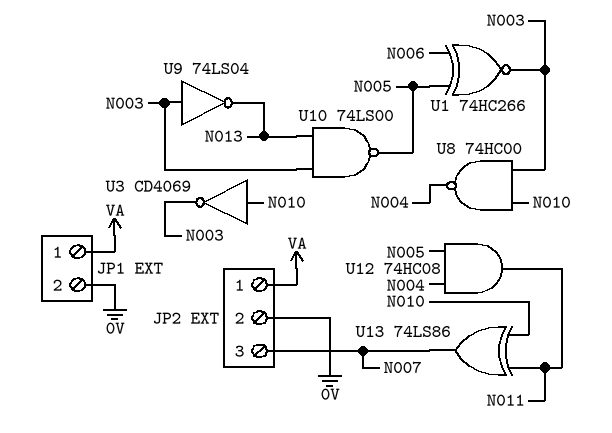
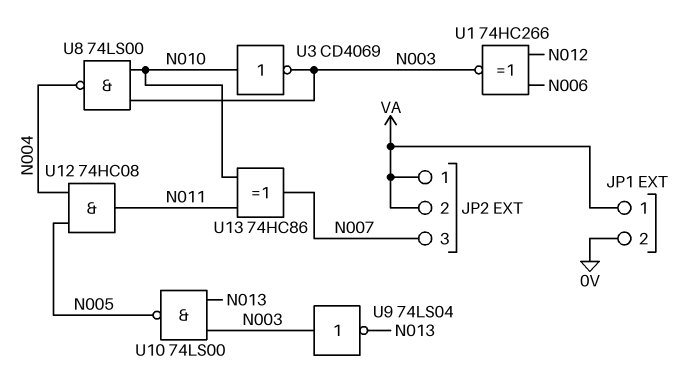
JP2 pin 2: 0V -> VA
U1: XNOR 74HC266 (in N005, in N006, out N003) -> XNOR 74HC266 (in N006, in N012, out N003)
U8: NAND 74HC00 (in N003, in N010, out N004) -> NAND 74LS00 (in N003, in N010, out N004)
U13: XOR 74LS86 (in N010, in N011, out N007) -> XOR 74HC86 (in N010, in N011, out N007)

